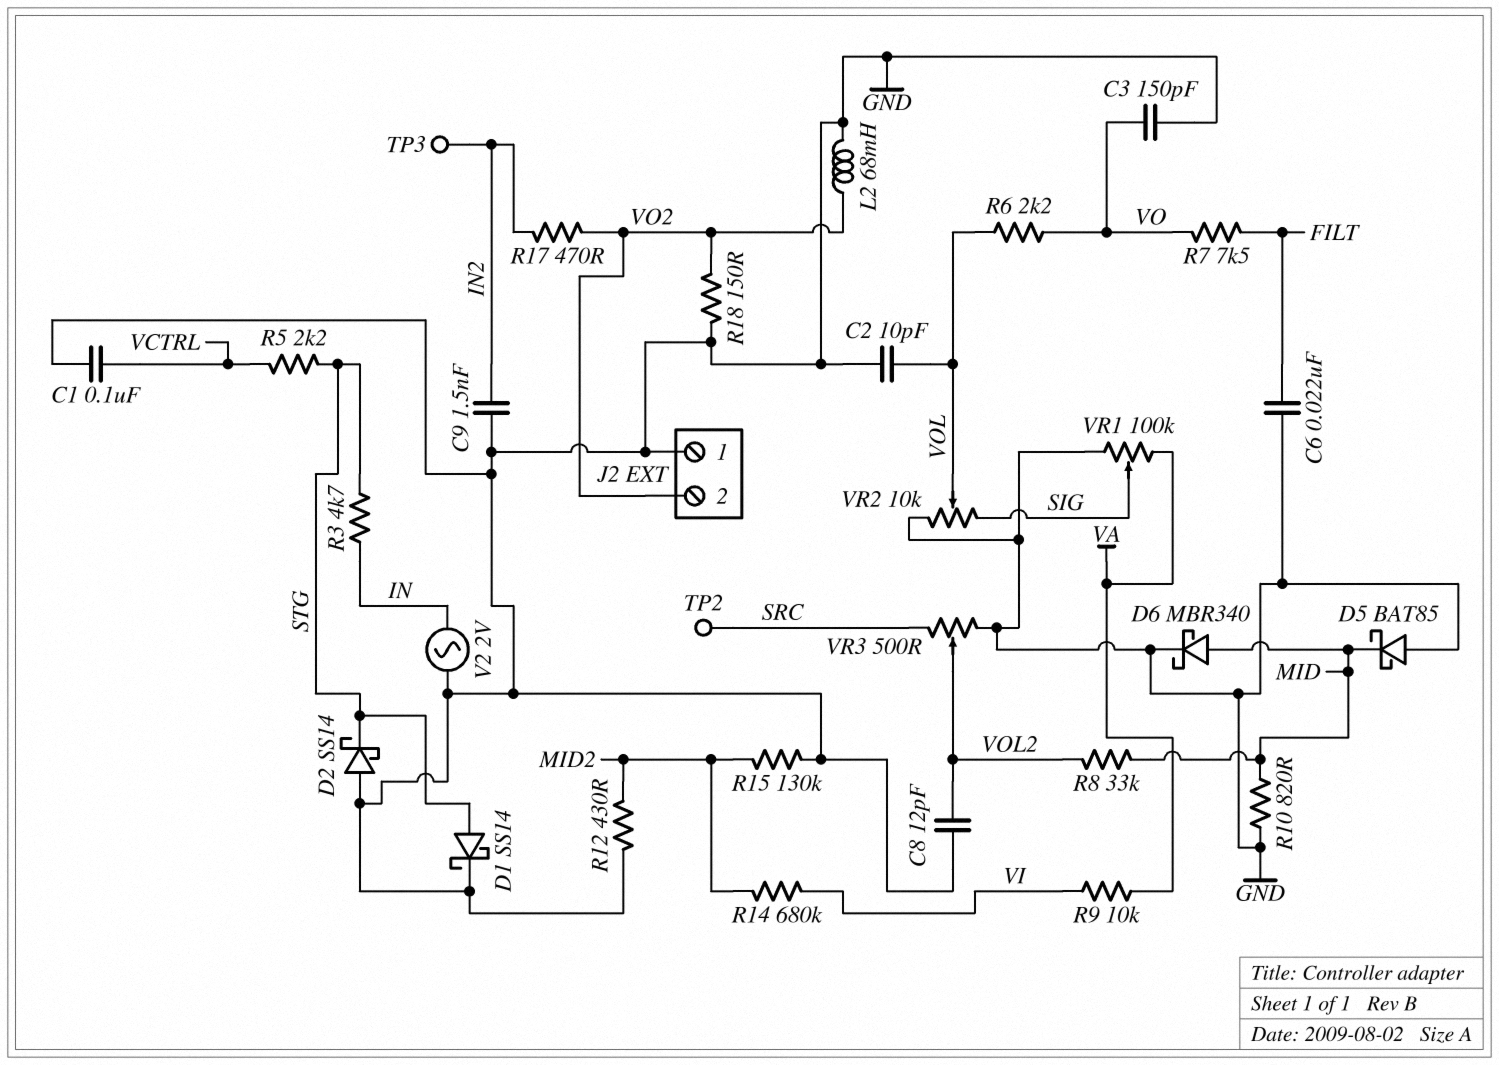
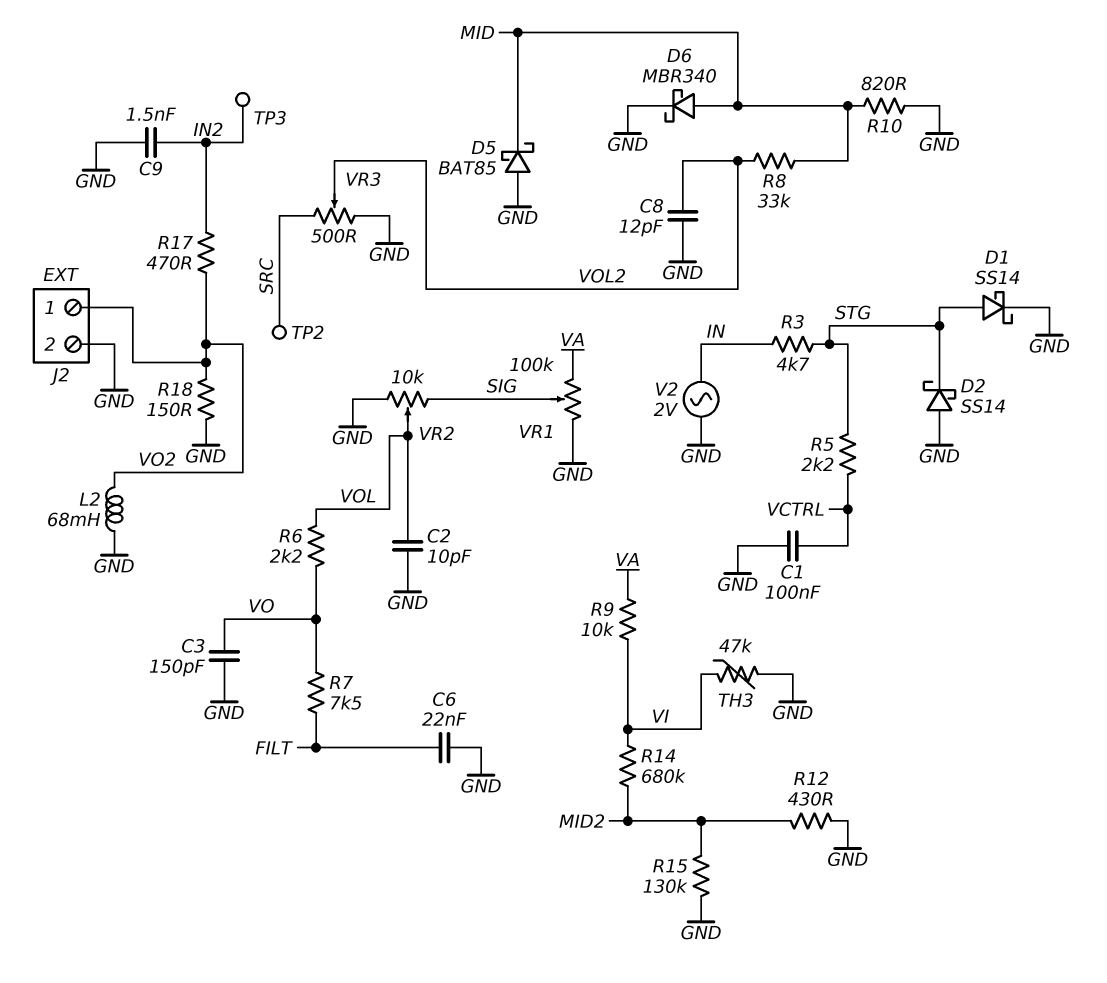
J2 pin 1: GND -> VO2
J2 pin 2: VO2 -> GND
TH3: none -> 47k (GND, VI)

